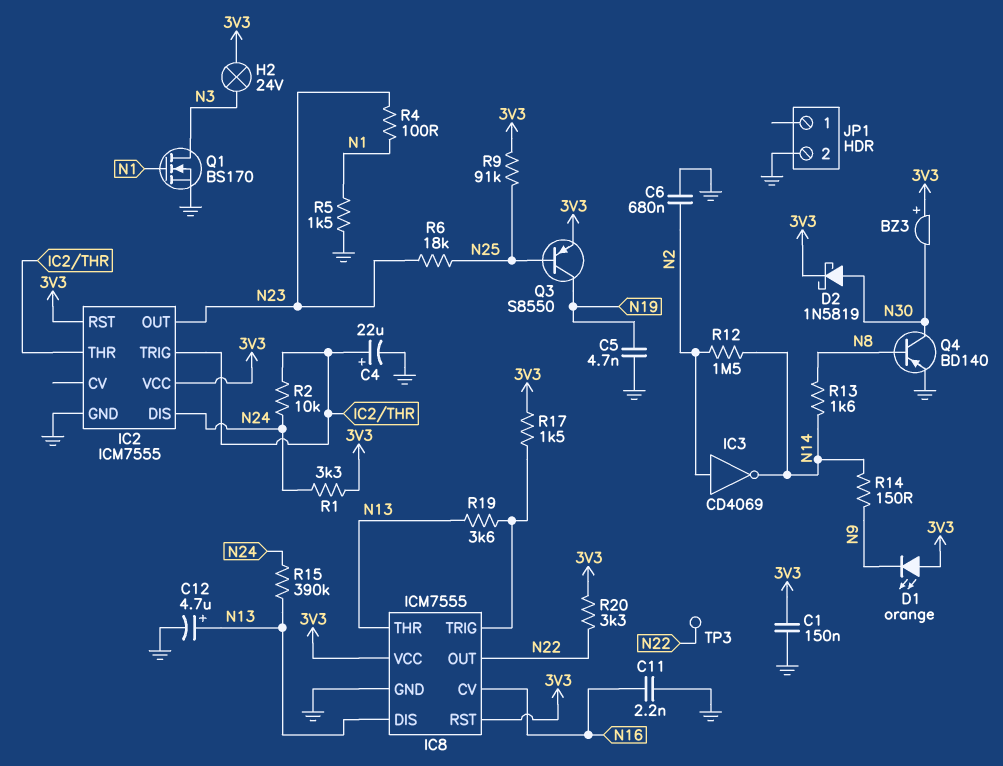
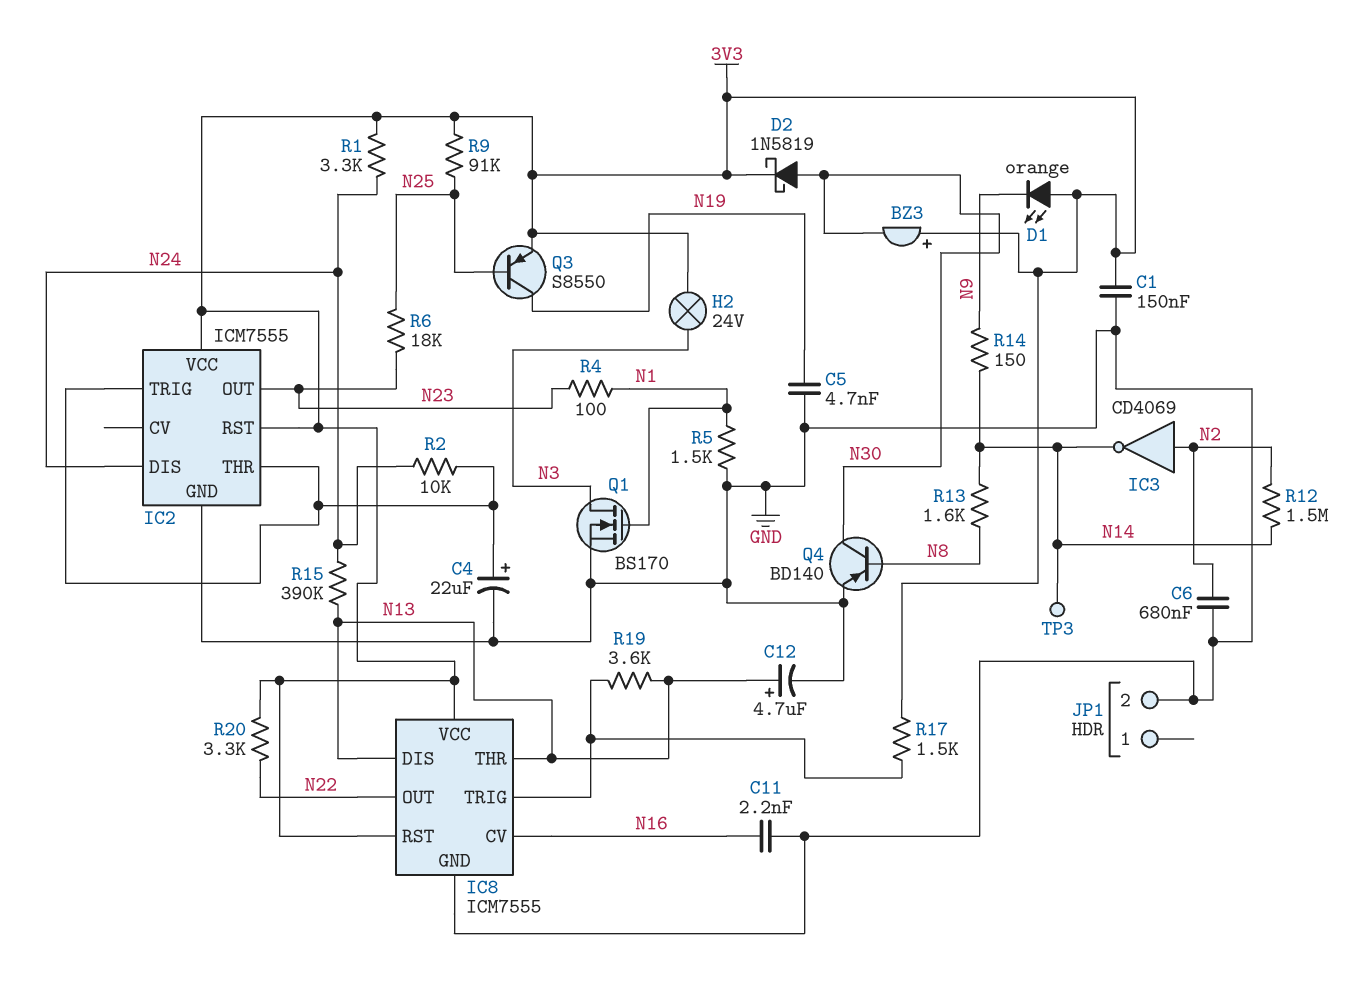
TP3: test point (N22) -> test point (N14)

